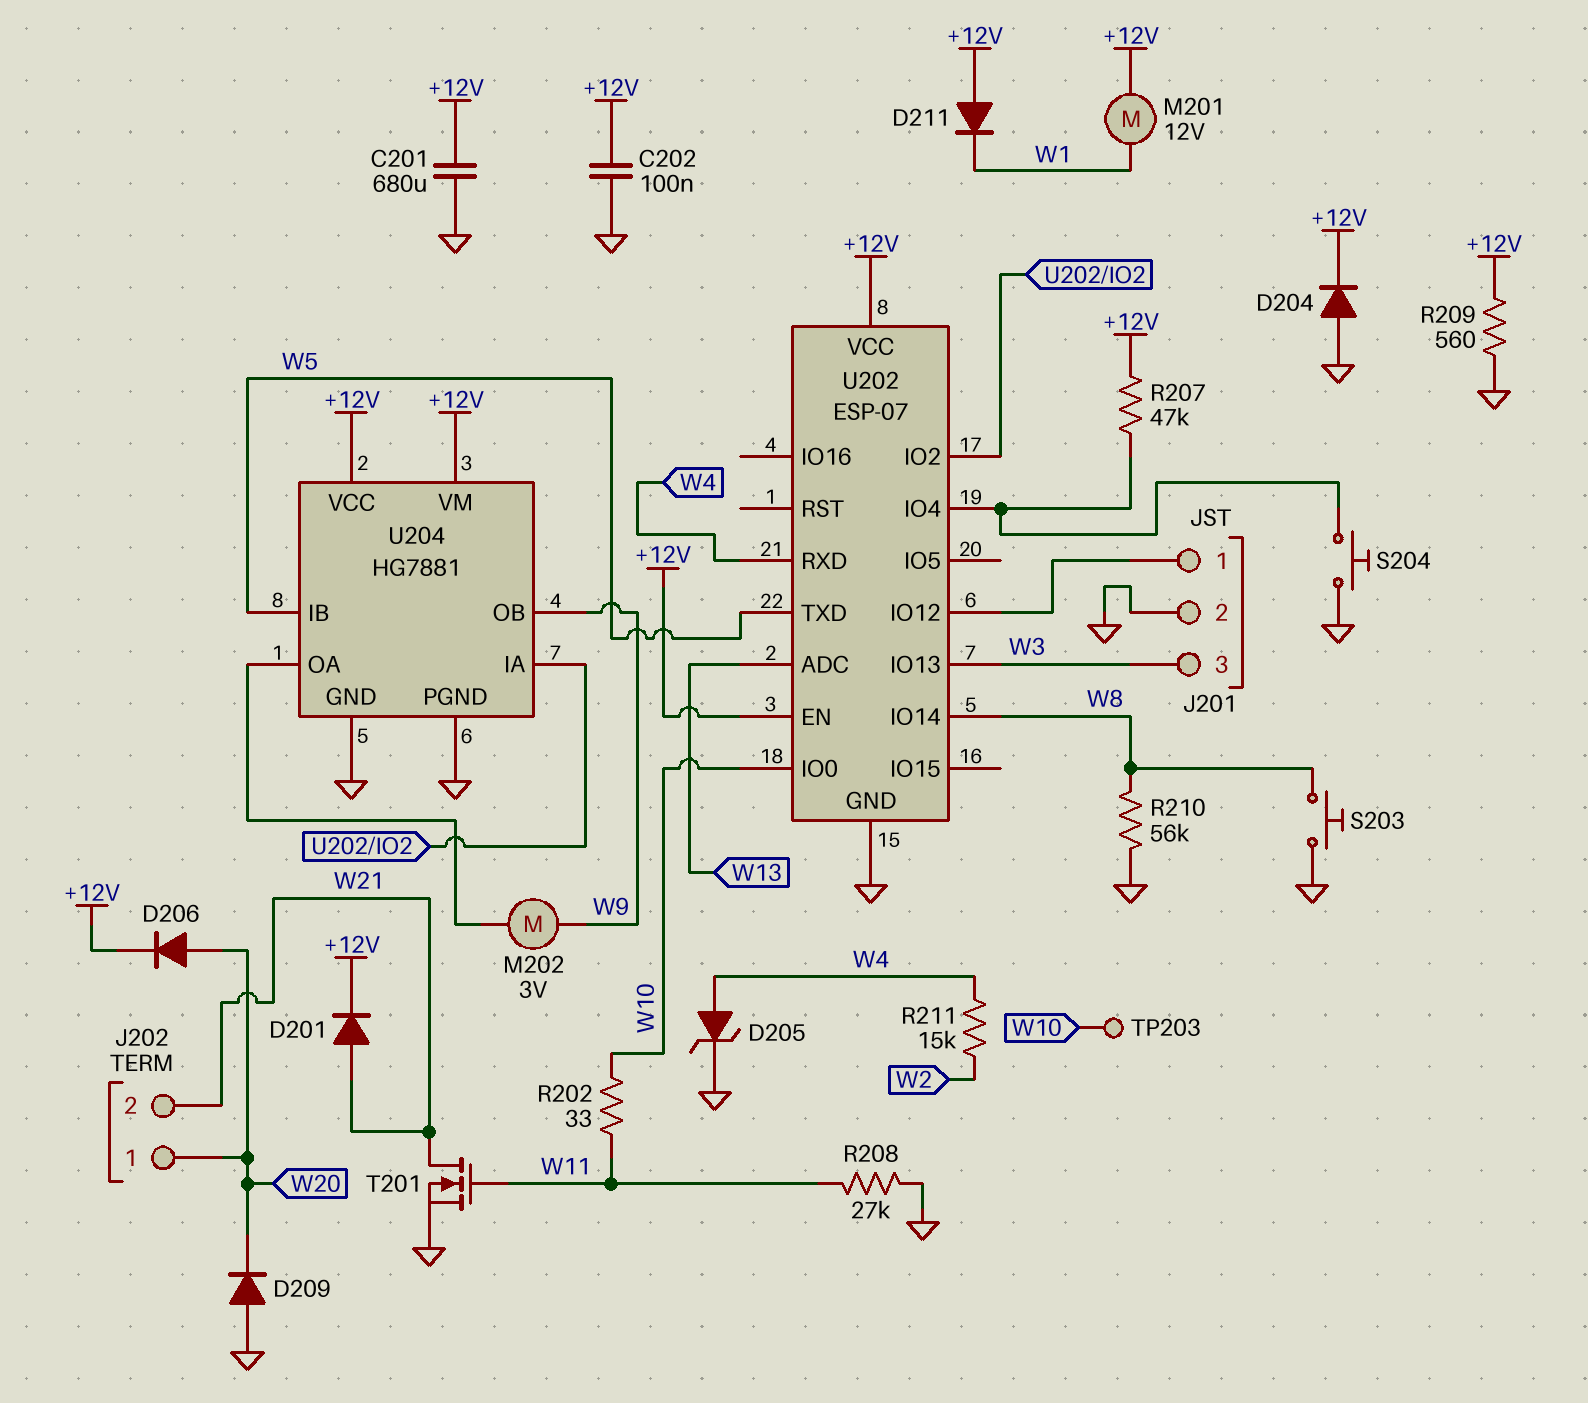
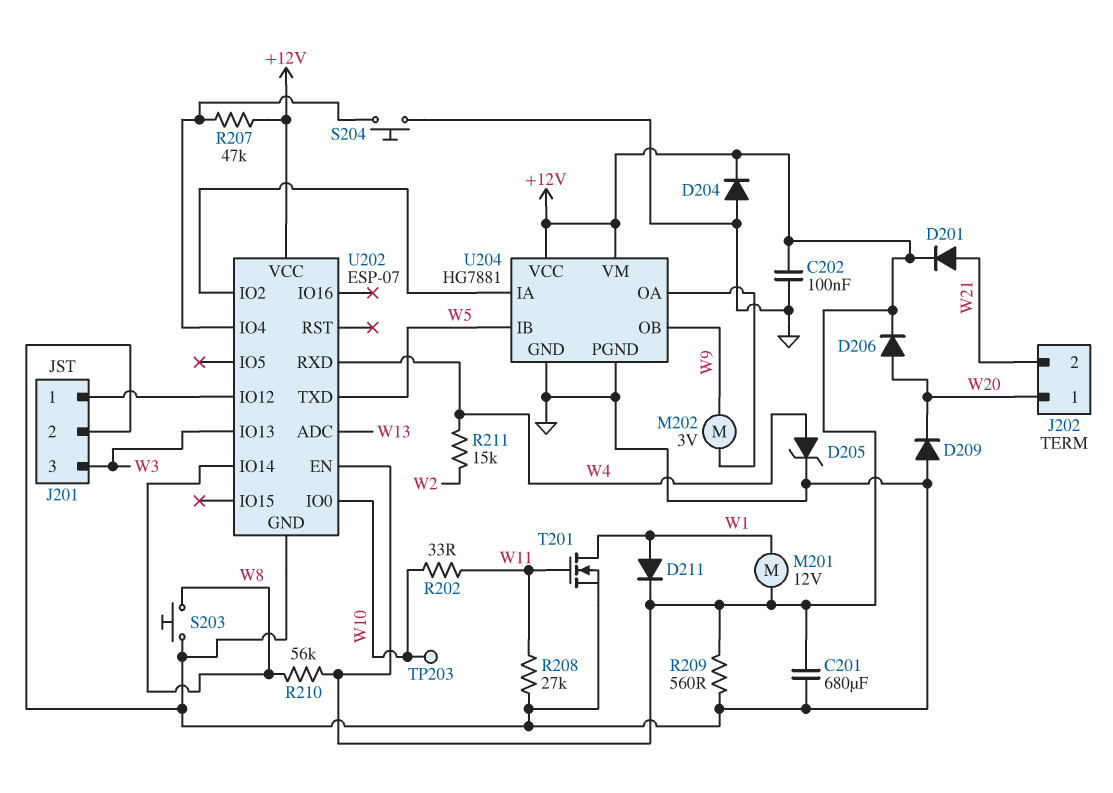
D211: diode (A +12V, K W1) -> diode (A W1, K +12V)
R210: 56k (GND, W8) -> 56k (+12V, W8)
T201: NMOS (G W11, D W21, S GND) -> NMOS (G W11, D W1, S GND)

